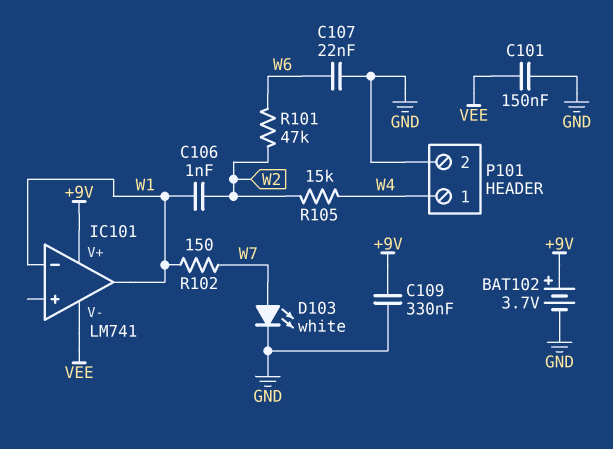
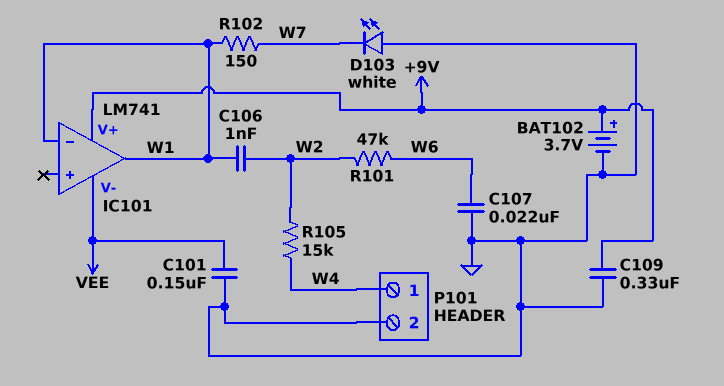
D103: LED white (A W7, K GND) -> LED white (A GND, K W7)

